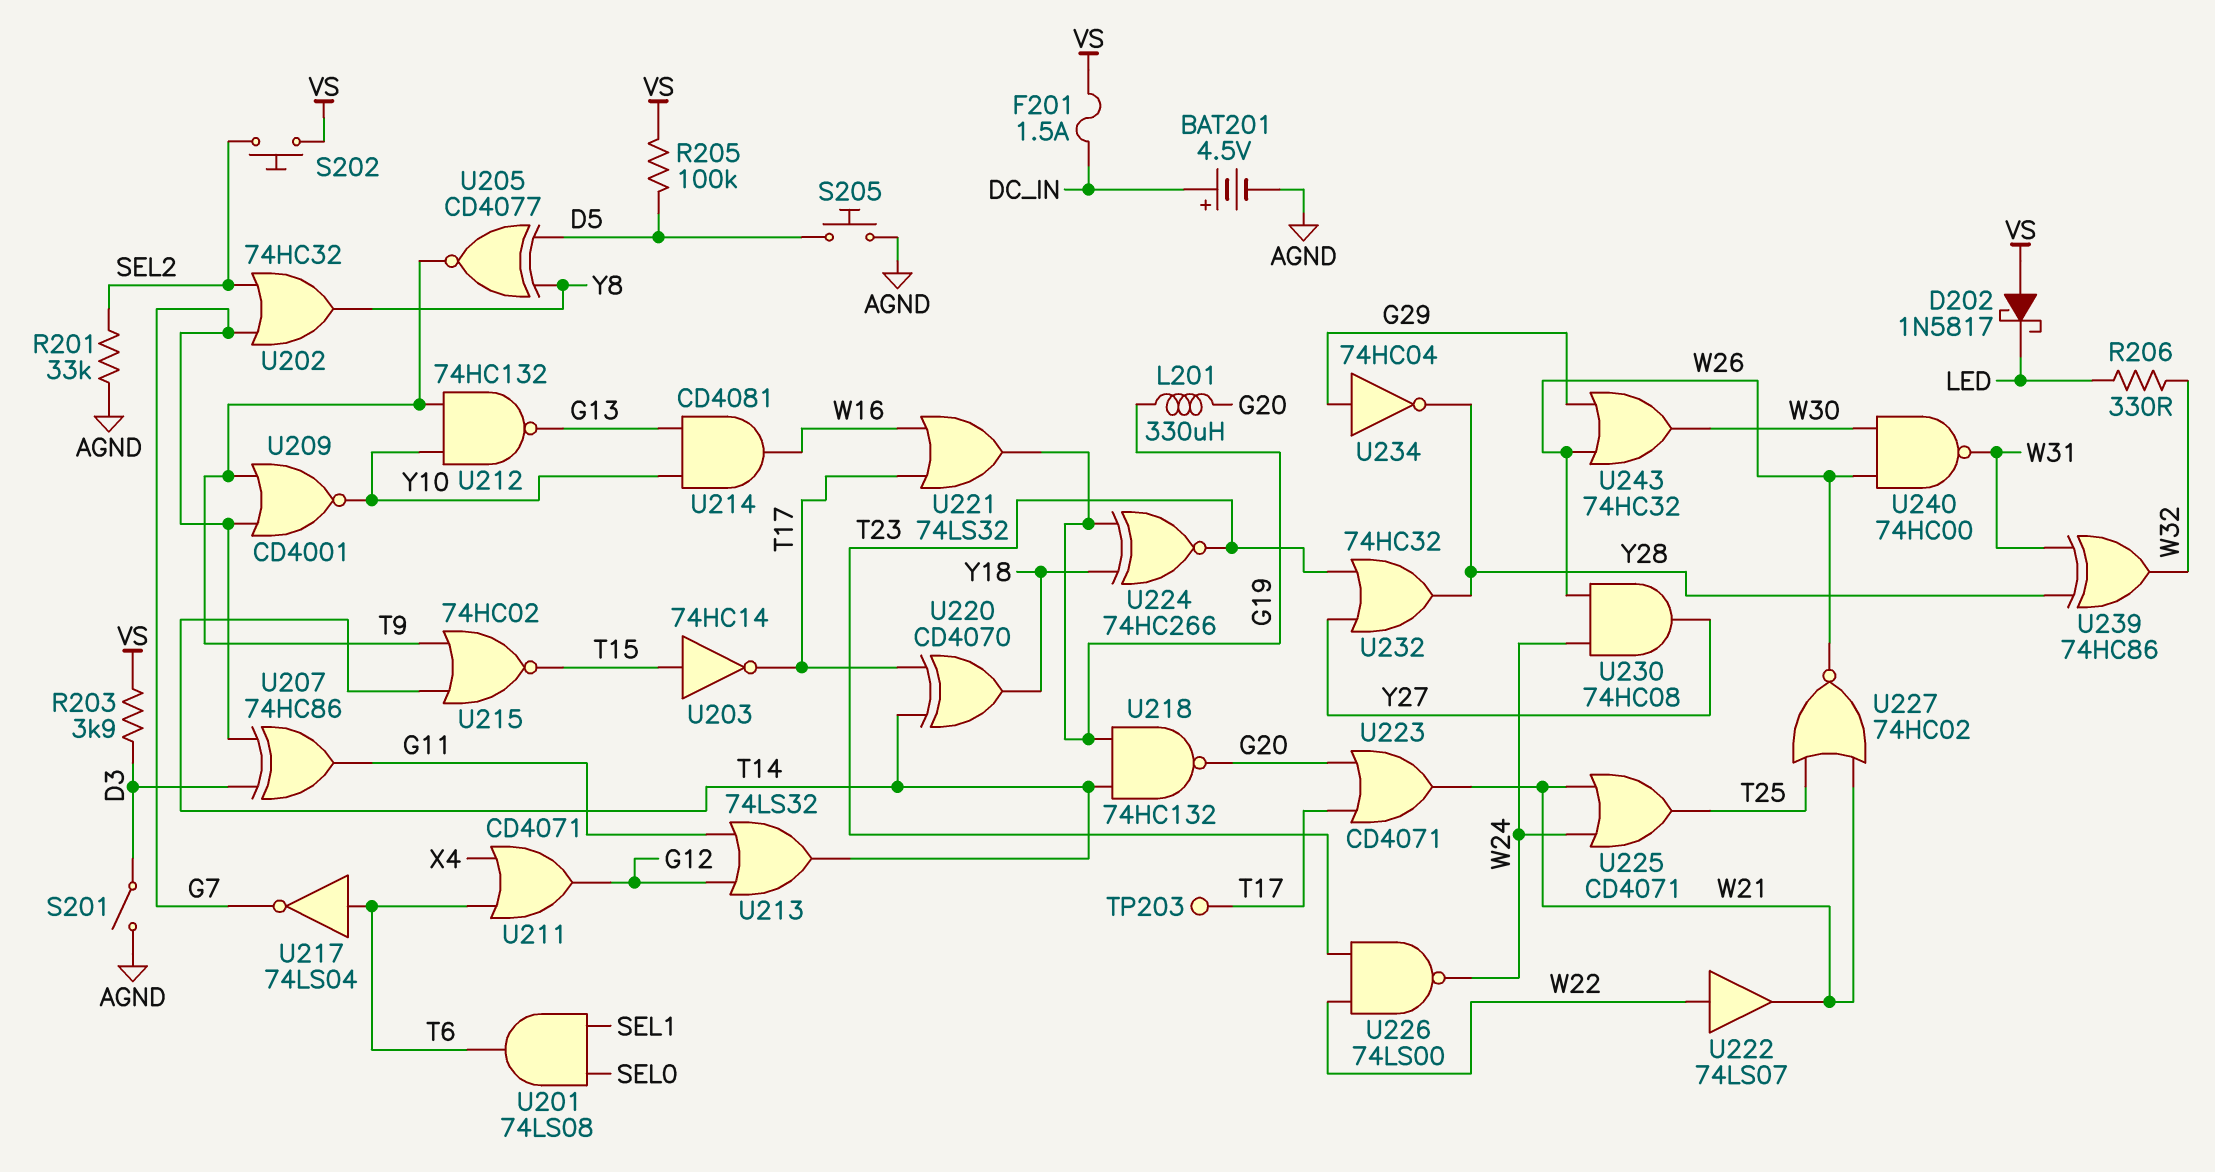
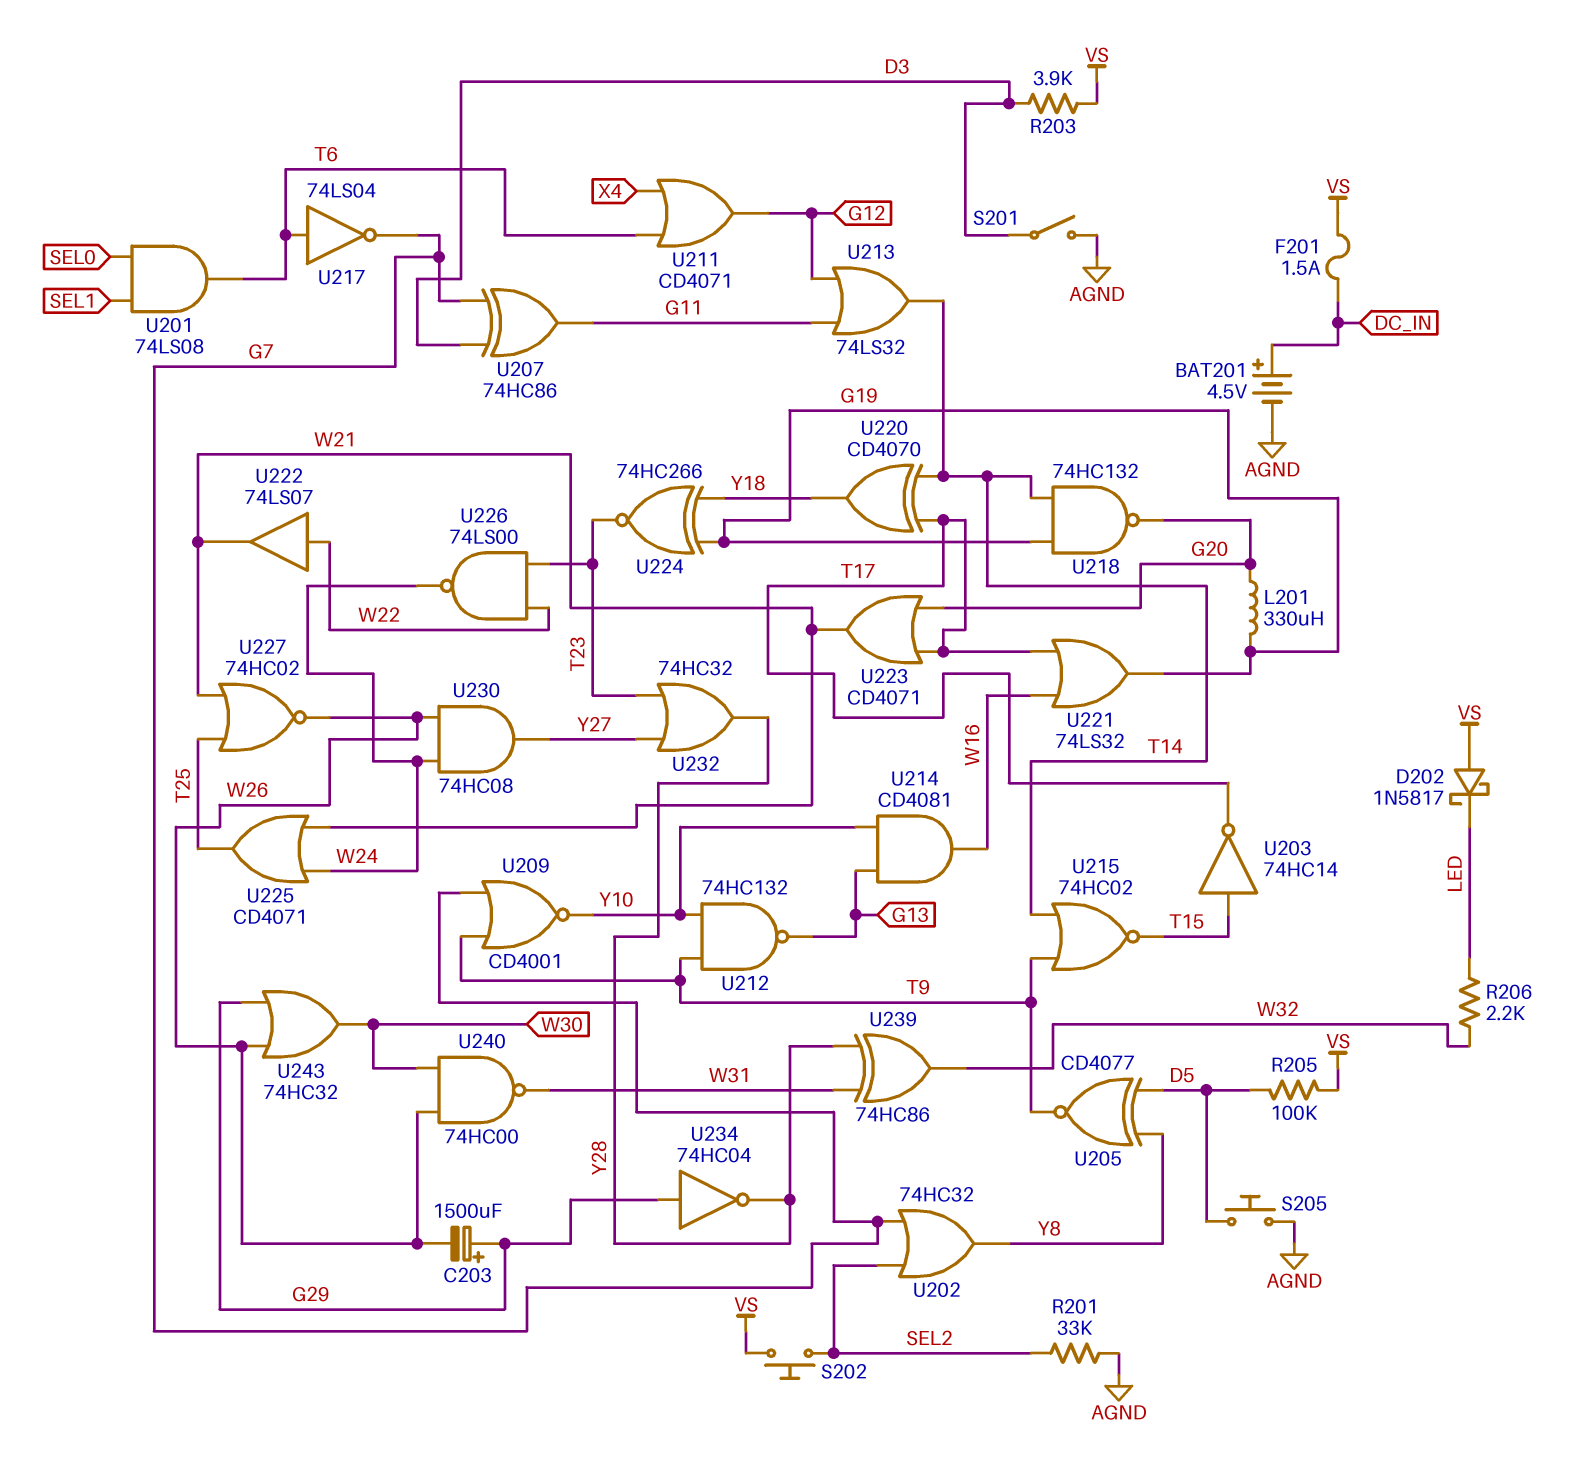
C203: none -> 1500uF (plus G29, minus W26)
R206: 330 (LED, W32) -> 2.2k (LED, W32)
TP203: test point (T17) -> none

